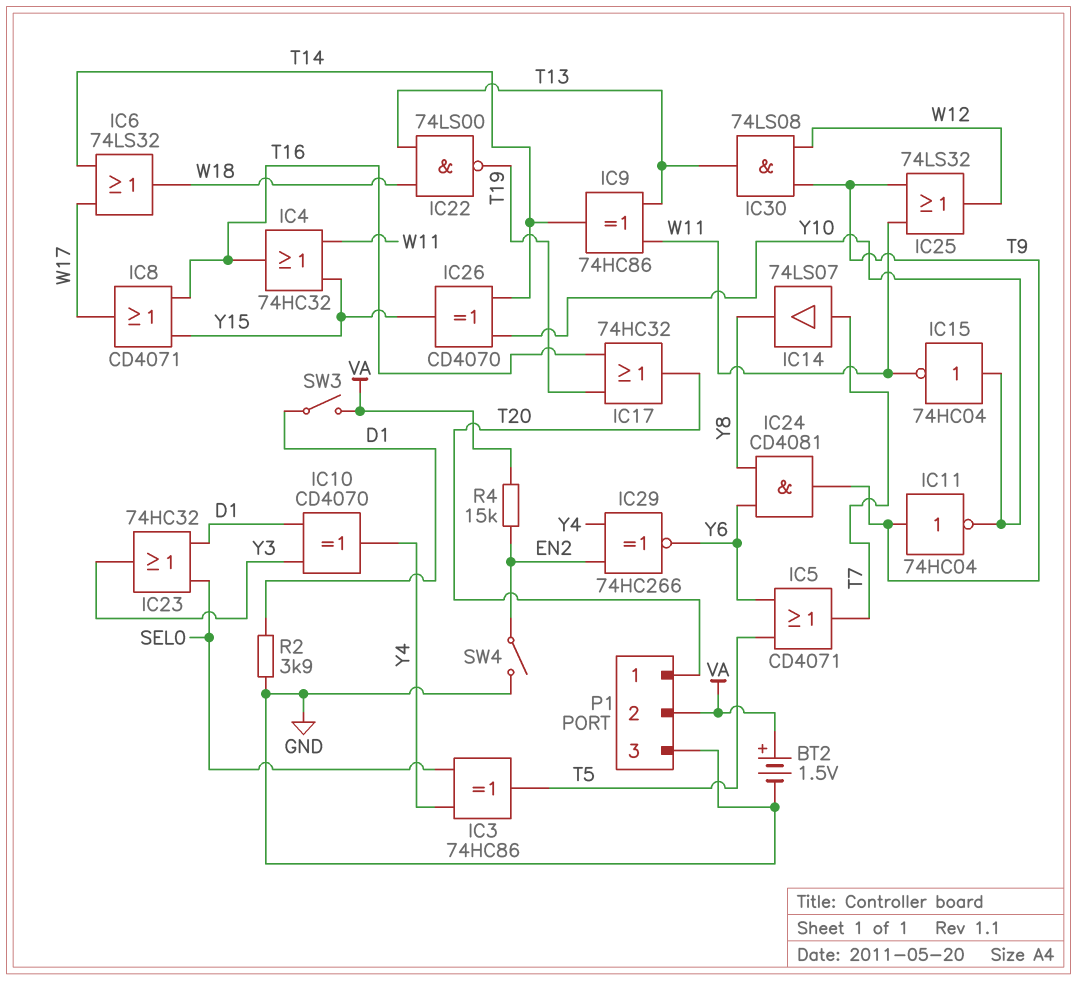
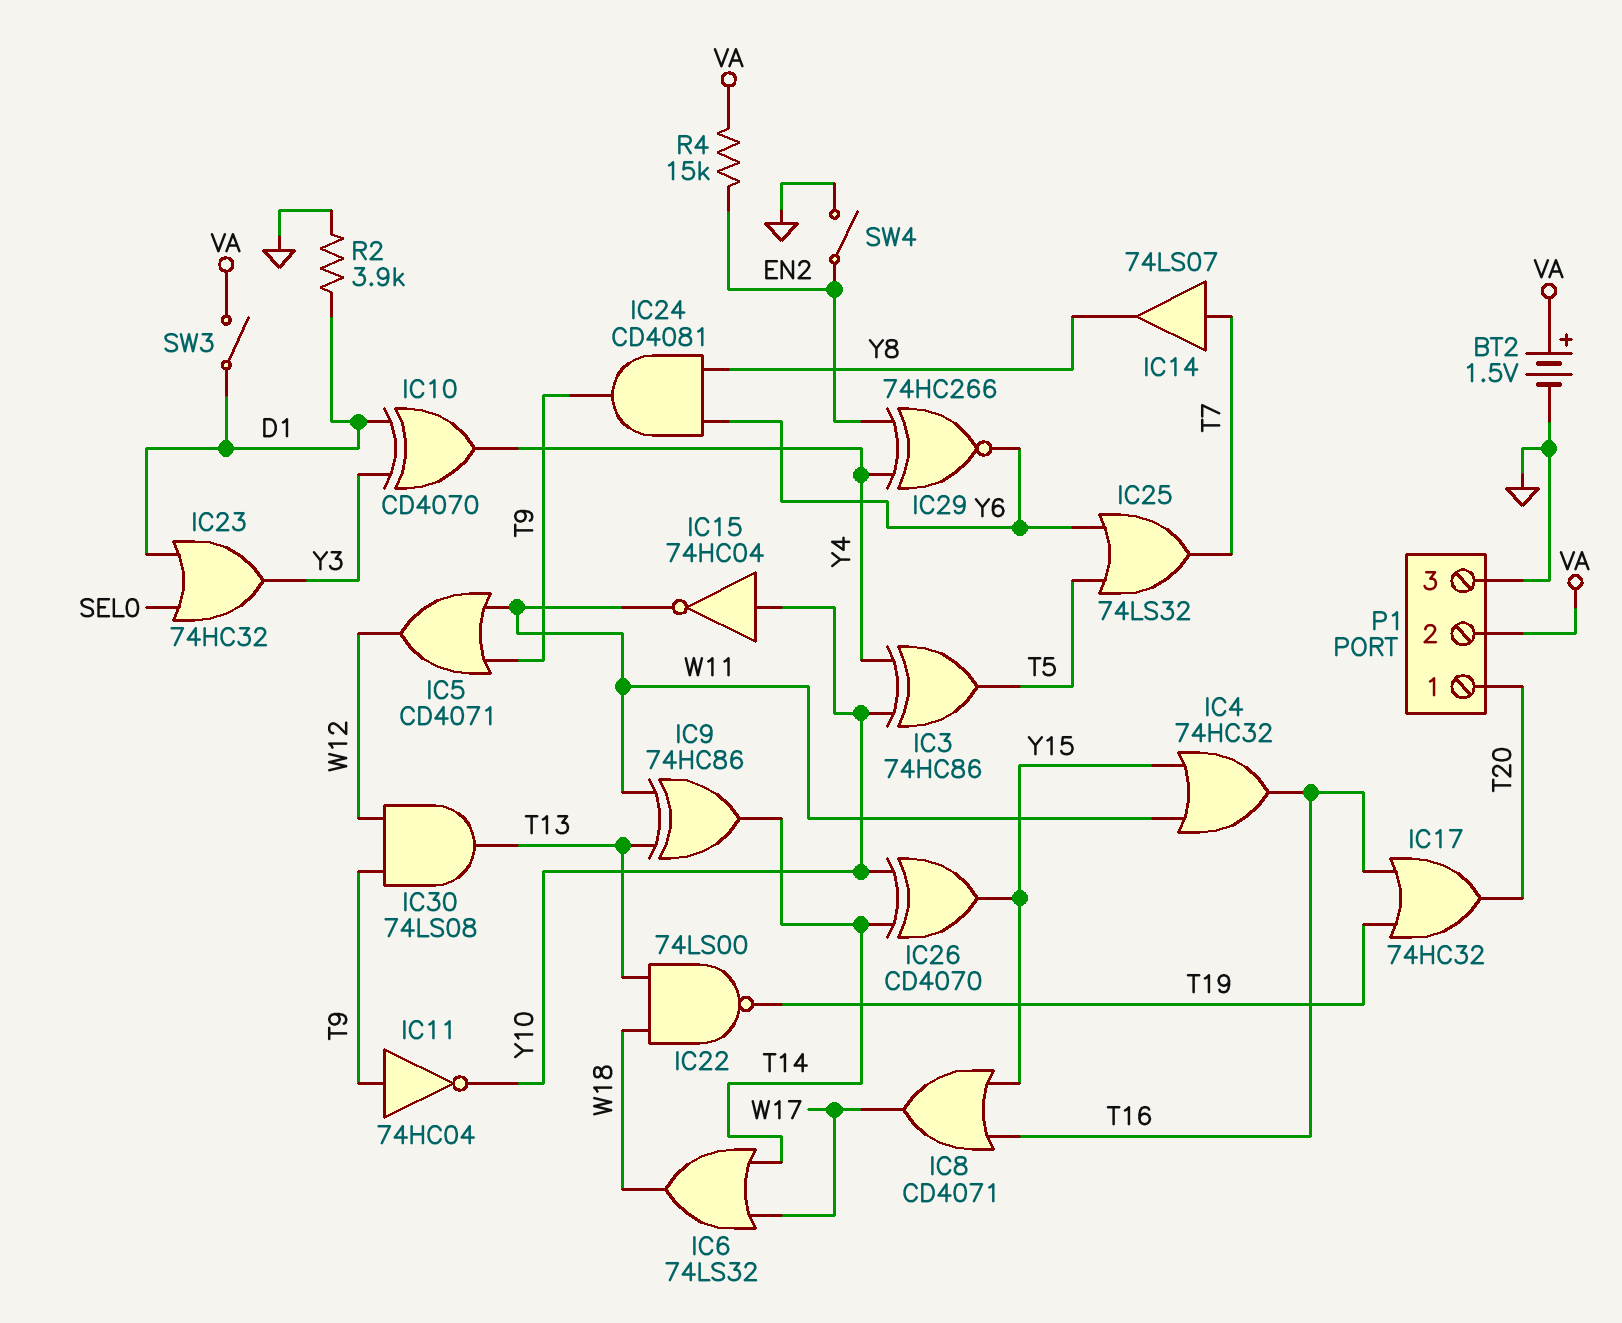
IC3: XOR 74HC86 (in SEL0, in Y4, out T5) -> XOR 74HC86 (in Y4, in Y10, out T5)
IC5: OR CD4071 (in T5, in Y6, out T7) -> OR CD4071 (in T9, in W11, out W12)
IC25: OR 74LS32 (in T9, in W11, out W12) -> OR 74LS32 (in T5, in Y6, out T7)

